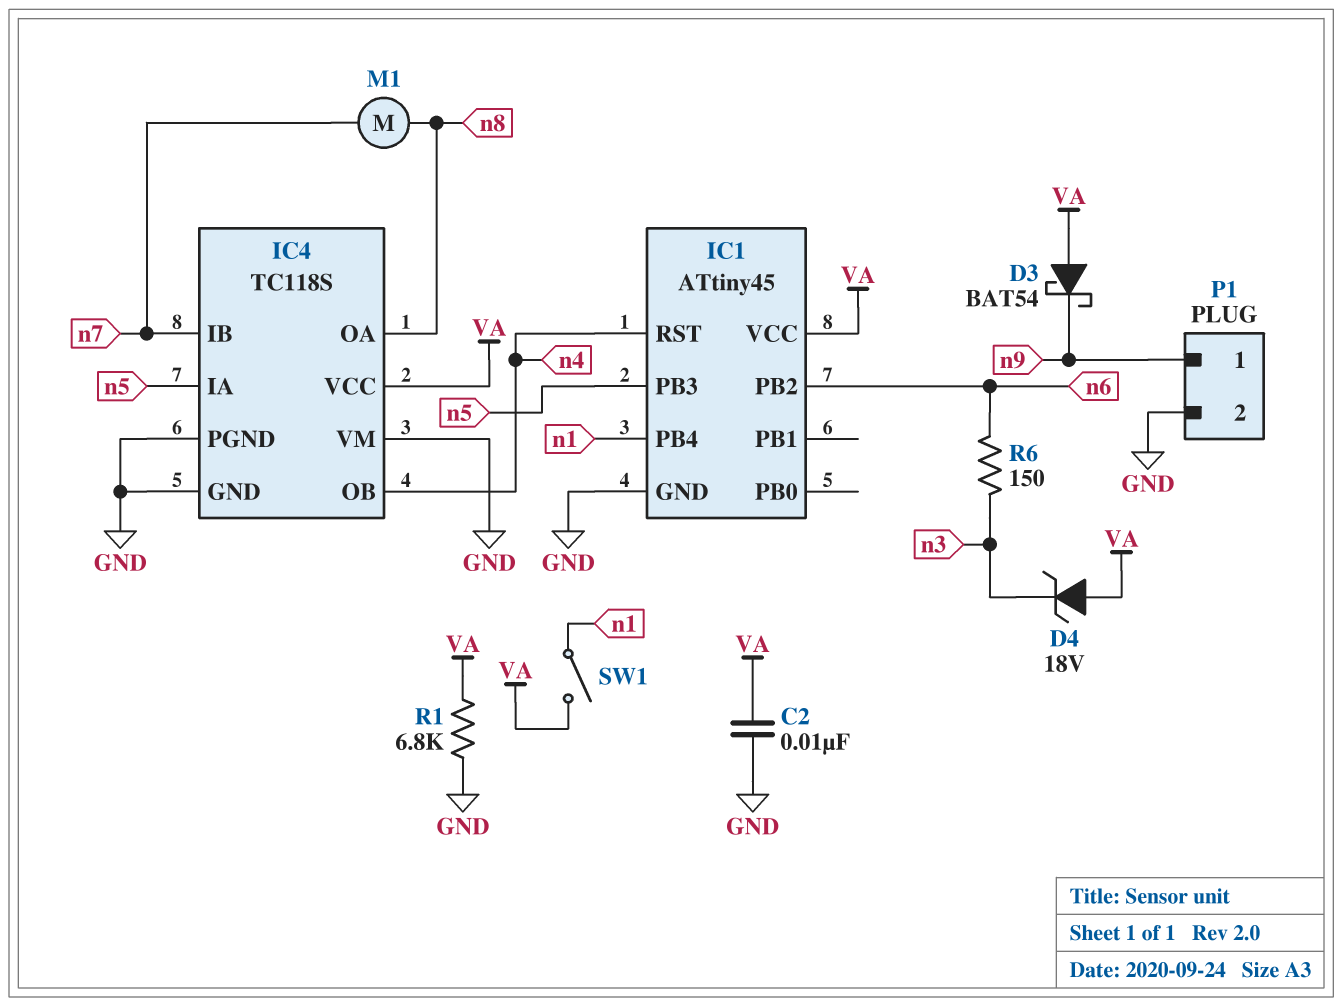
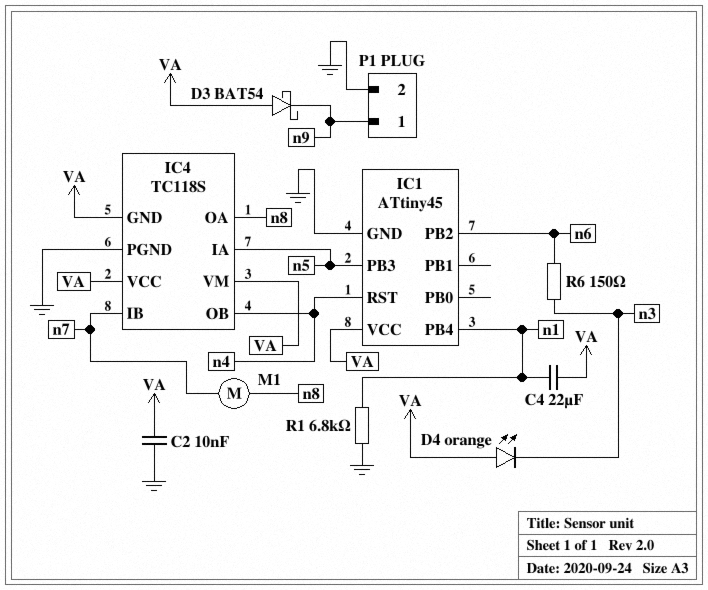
C4: none -> 22uF (VA, n1)
D4: zener 18V (A VA, K n3) -> LED orange (A VA, K n3)
IC4 pin GND: GND -> VA
IC4 pin VM: GND -> VA
R1: 6.8k (GND, VA) -> 6.8k (GND, n1)
SW1: switch (VA, n1) -> none

